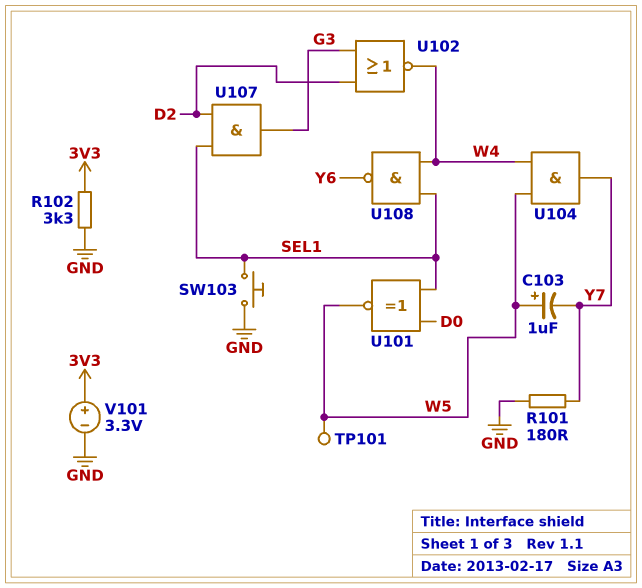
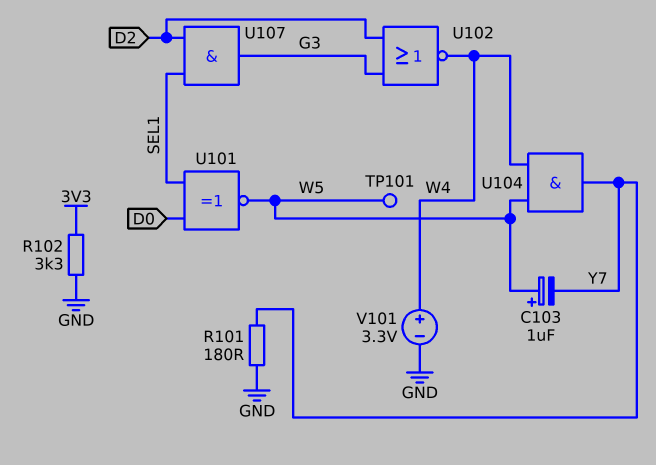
SW103: button (GND, SEL1) -> none
U108: NAND (in SEL1, in W4, out Y6) -> none
V101: 3.3V (plus 3V3, minus GND) -> 3.3V (plus W4, minus GND)

